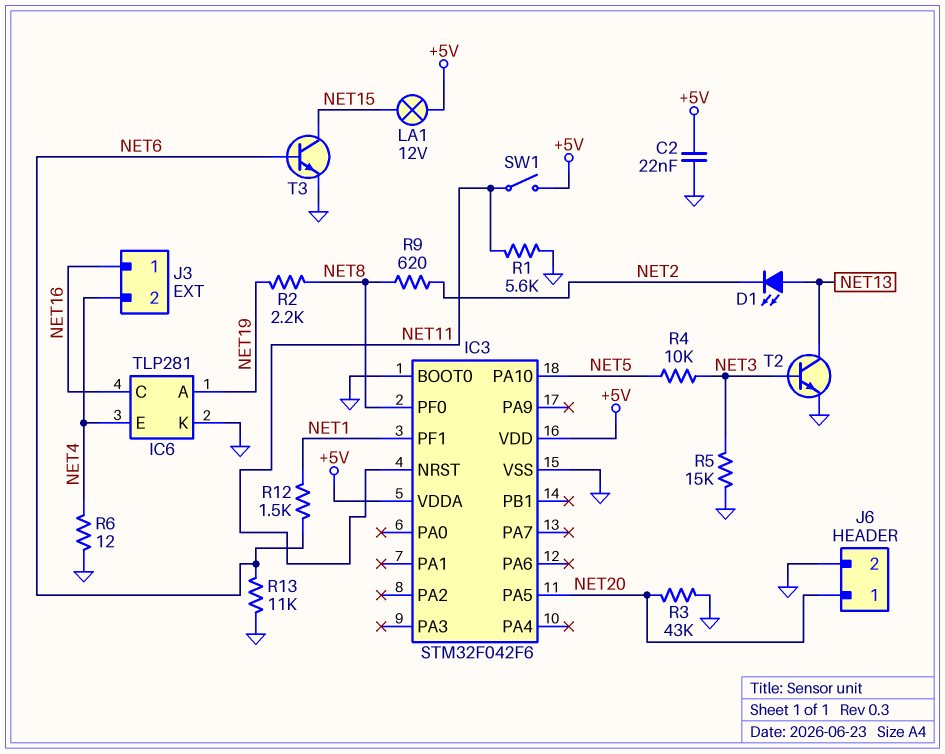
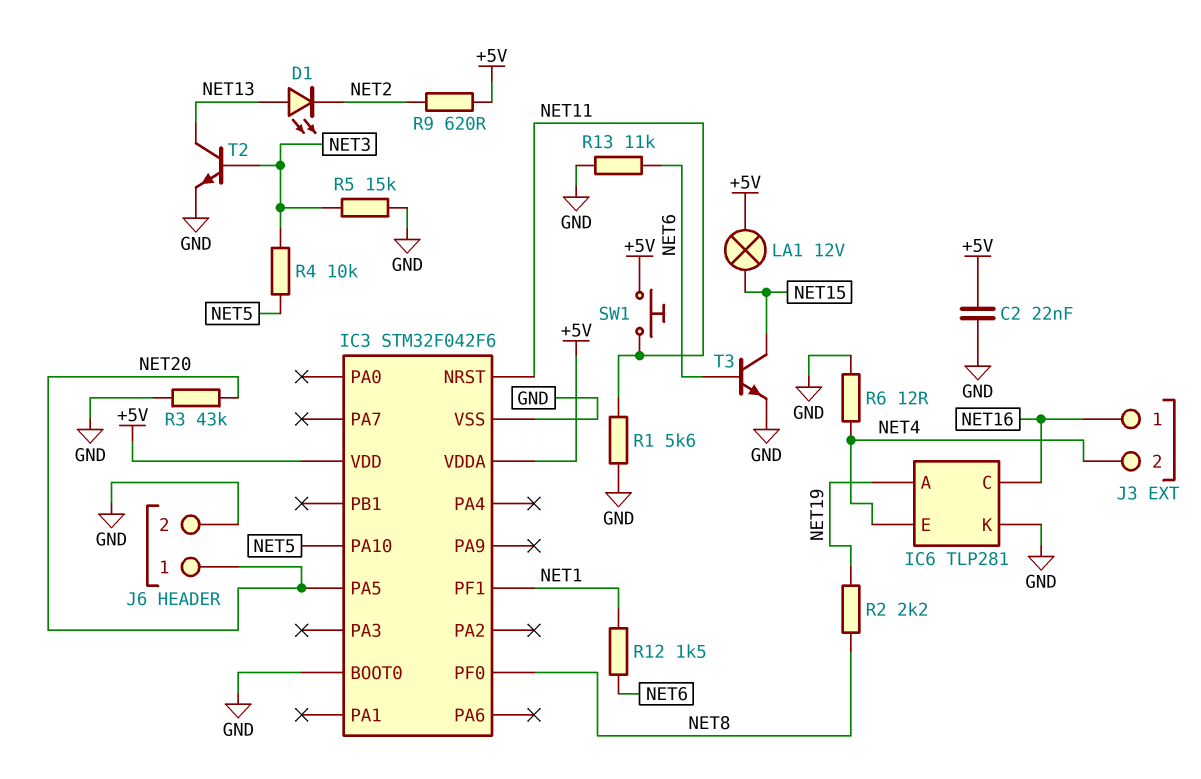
R9: 620 (NET2, NET8) -> 620 (+5V, NET2)
SW1: switch (+5V, NET11) -> button (+5V, NET11)

